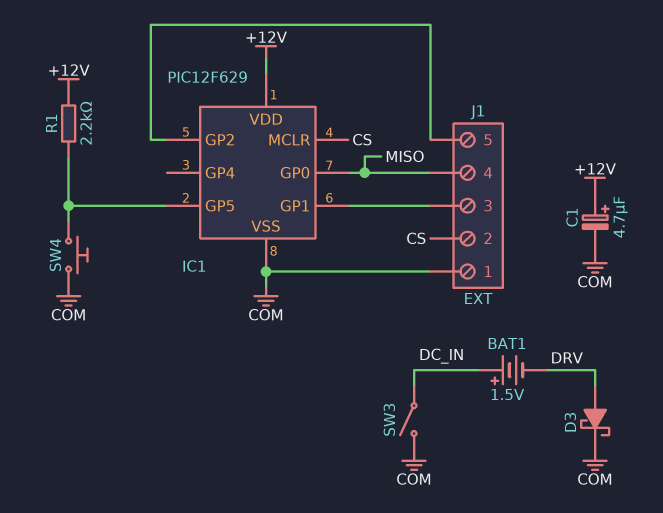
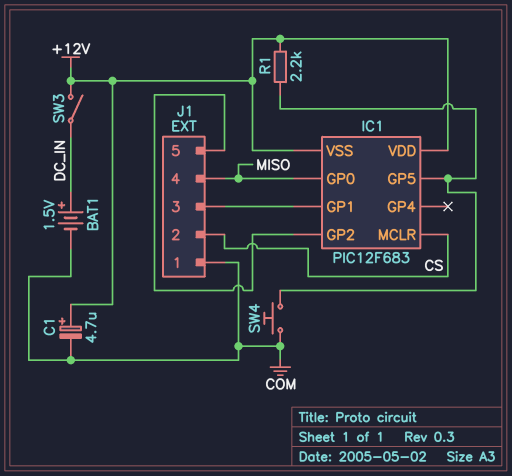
BAT1: 1.5V (plus DC_IN, minus DRV) -> 1.5V (plus DC_IN, minus COM)
D3: schottky (A DRV, K COM) -> none
IC1: PIC12F629 -> PIC12F683
IC1 pin VSS: COM -> +12V
SW3: switch (COM, DC_IN) -> switch (+12V, DC_IN)

